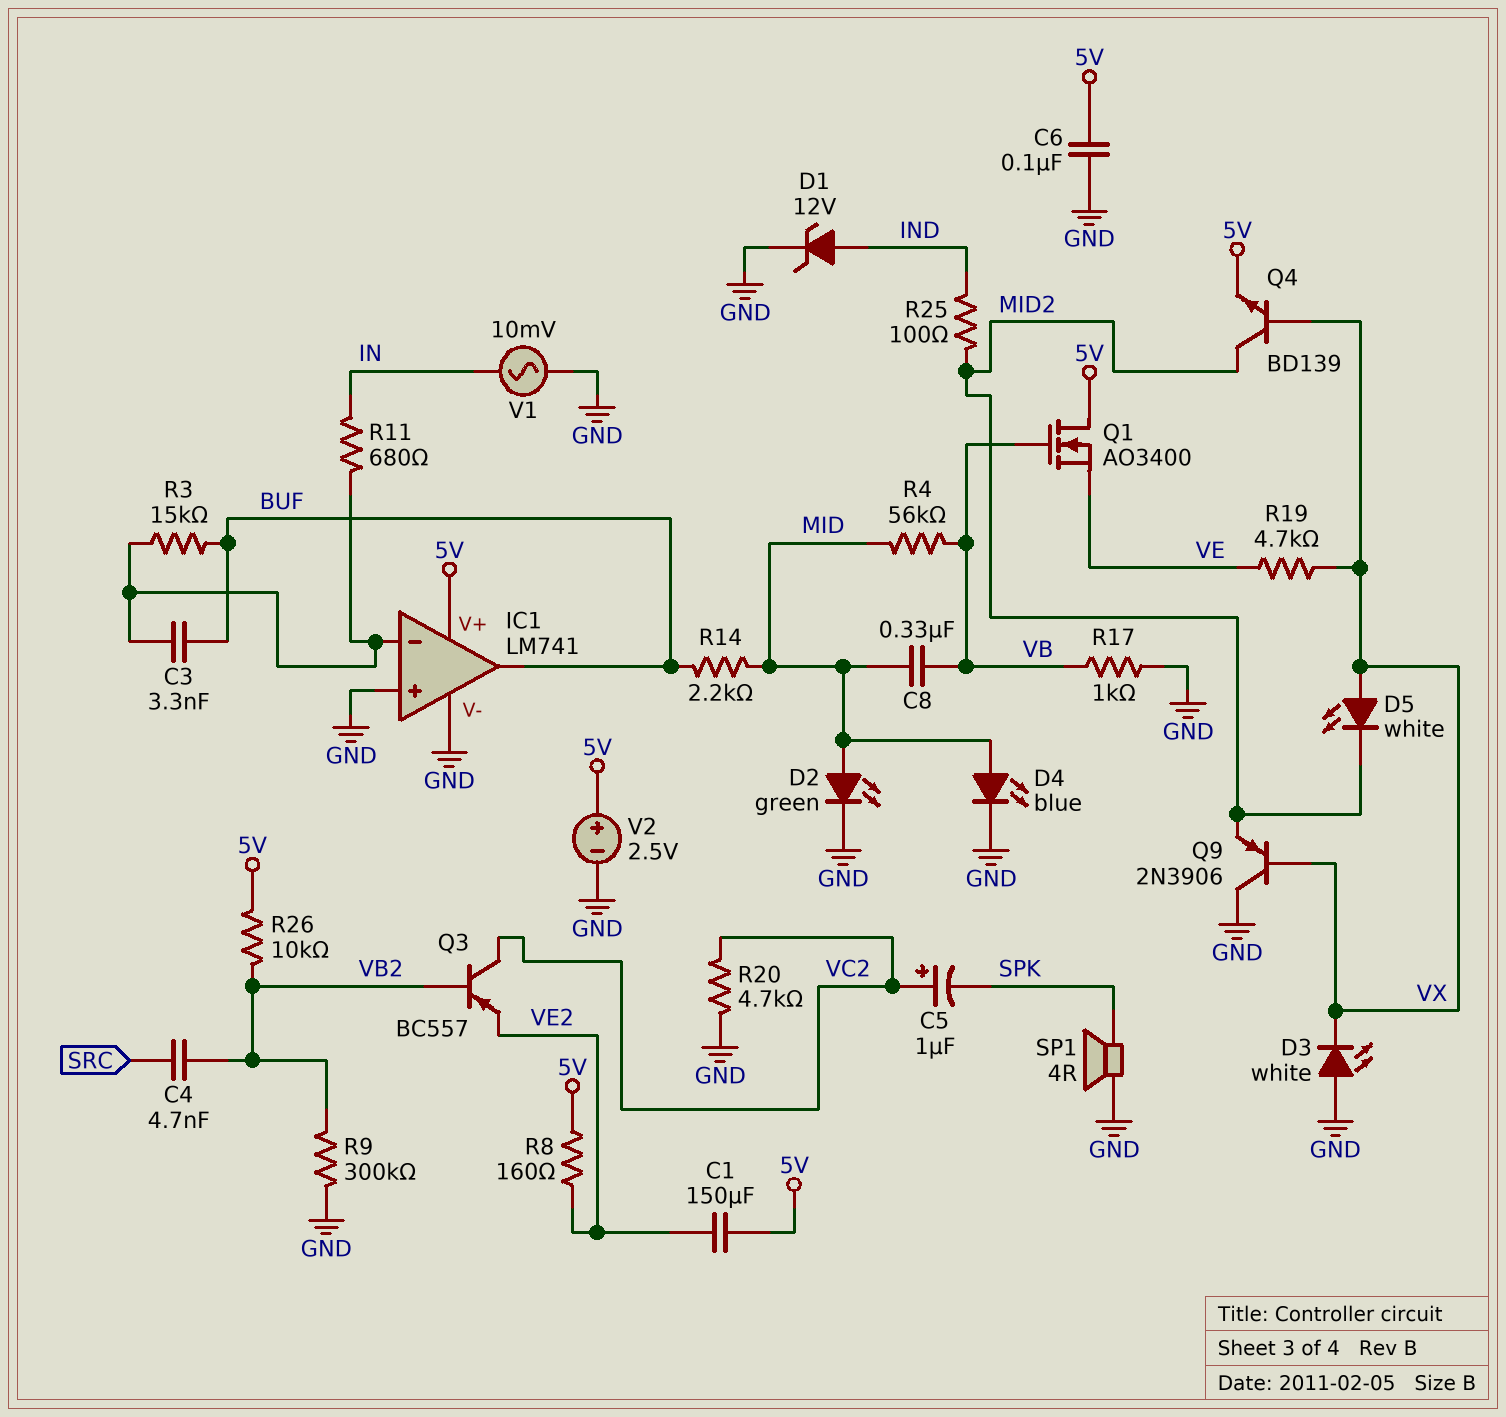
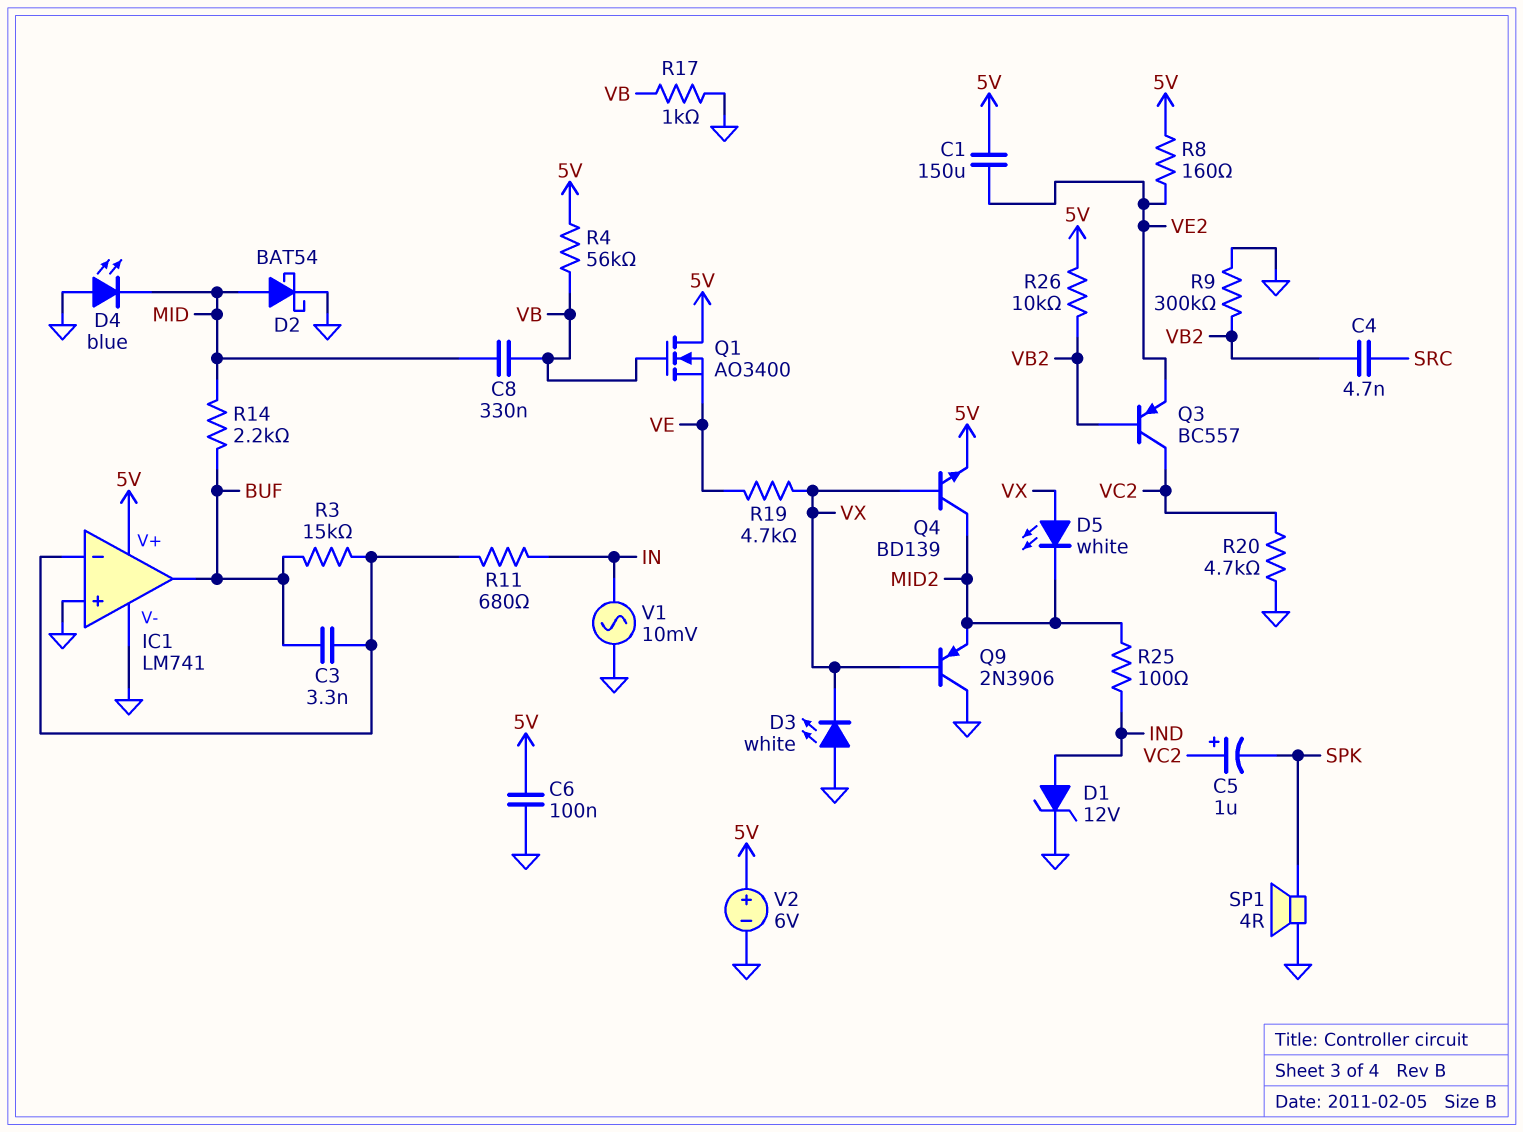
D2: LED green (A MID, K GND) -> schottky BAT54 (A MID, K GND)
D4: LED blue (A MID, K GND) -> LED blue (A GND, K MID)
R4: 56k (MID, VB) -> 56k (5V, VB)
V2: 2.5V (plus 5V, minus GND) -> 6V (plus 5V, minus GND)

